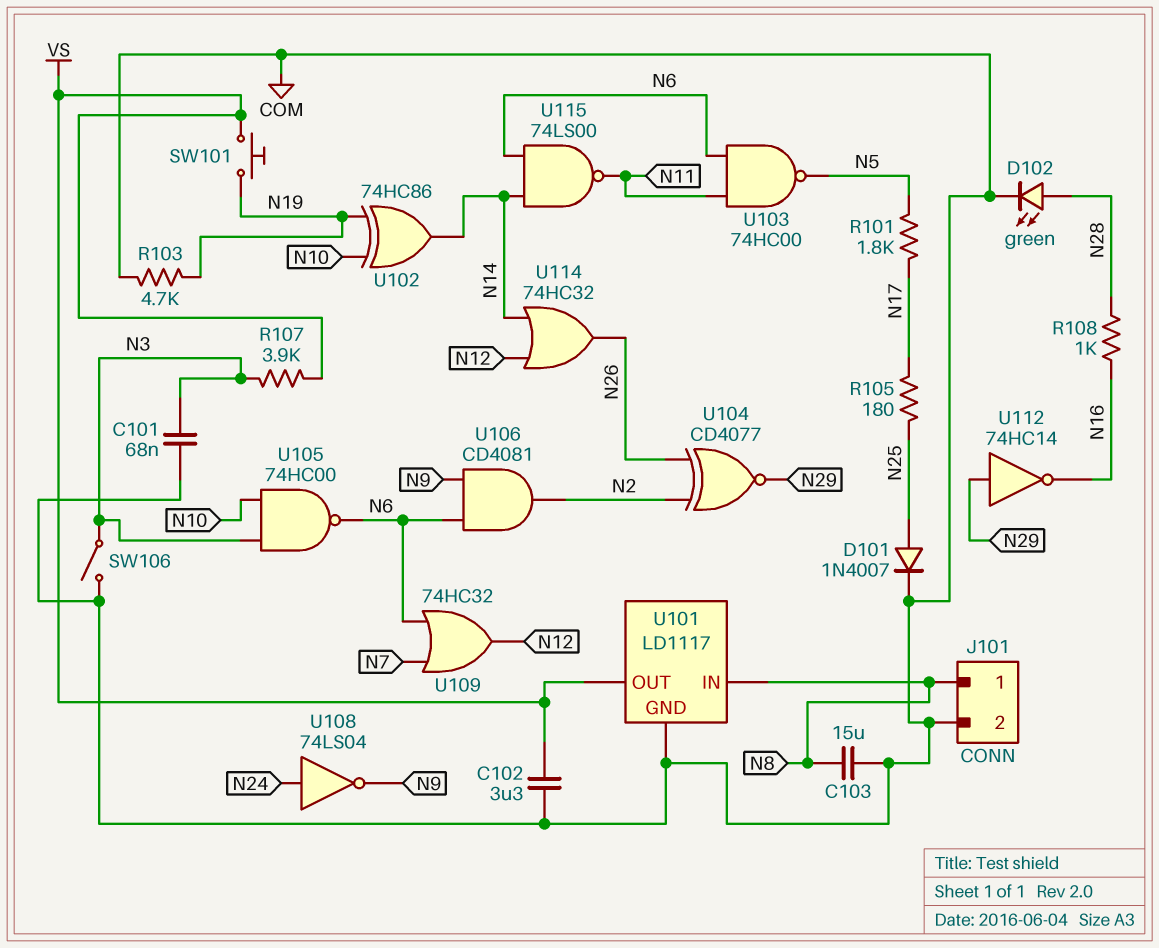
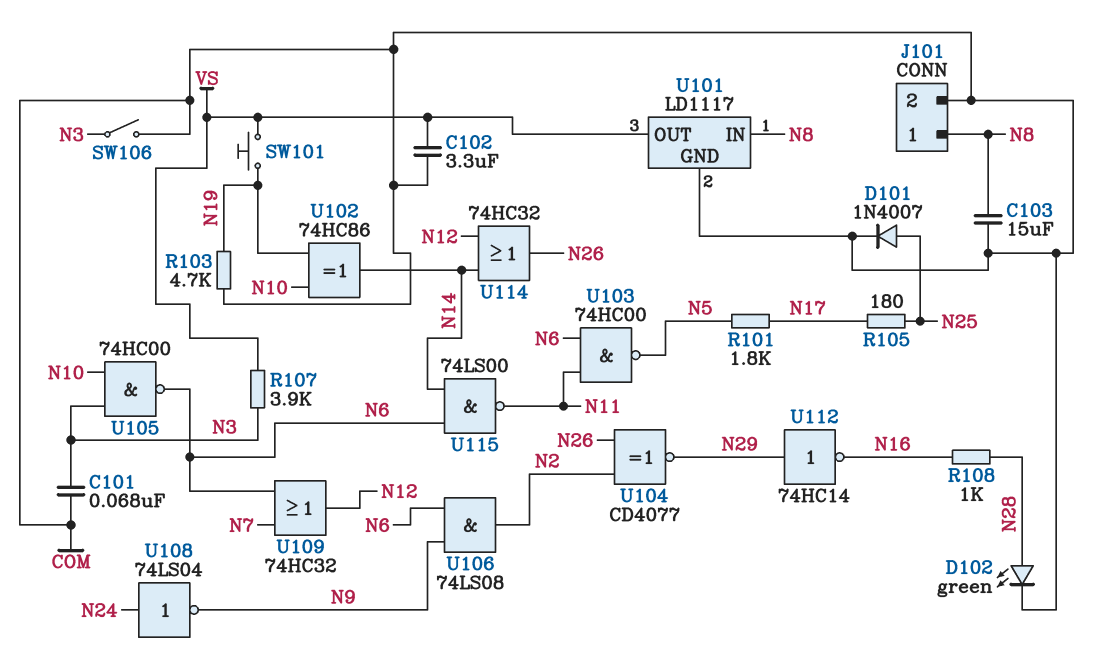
U106: AND CD4081 (in N6, in N9, out N2) -> AND 74LS08 (in N6, in N9, out N2)

